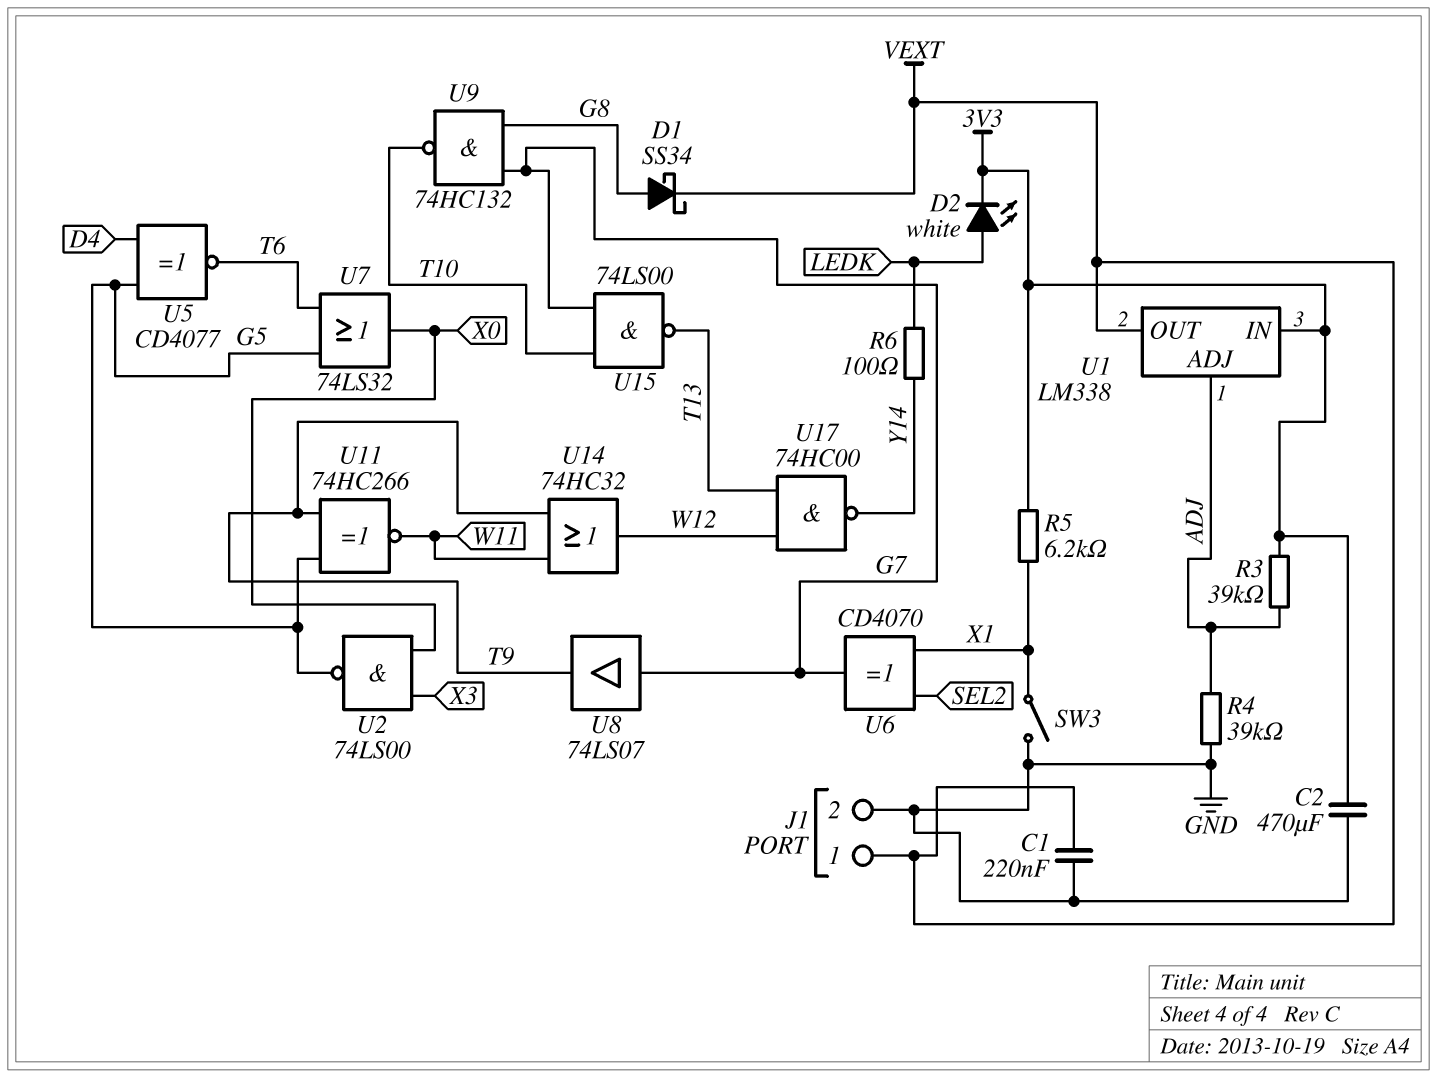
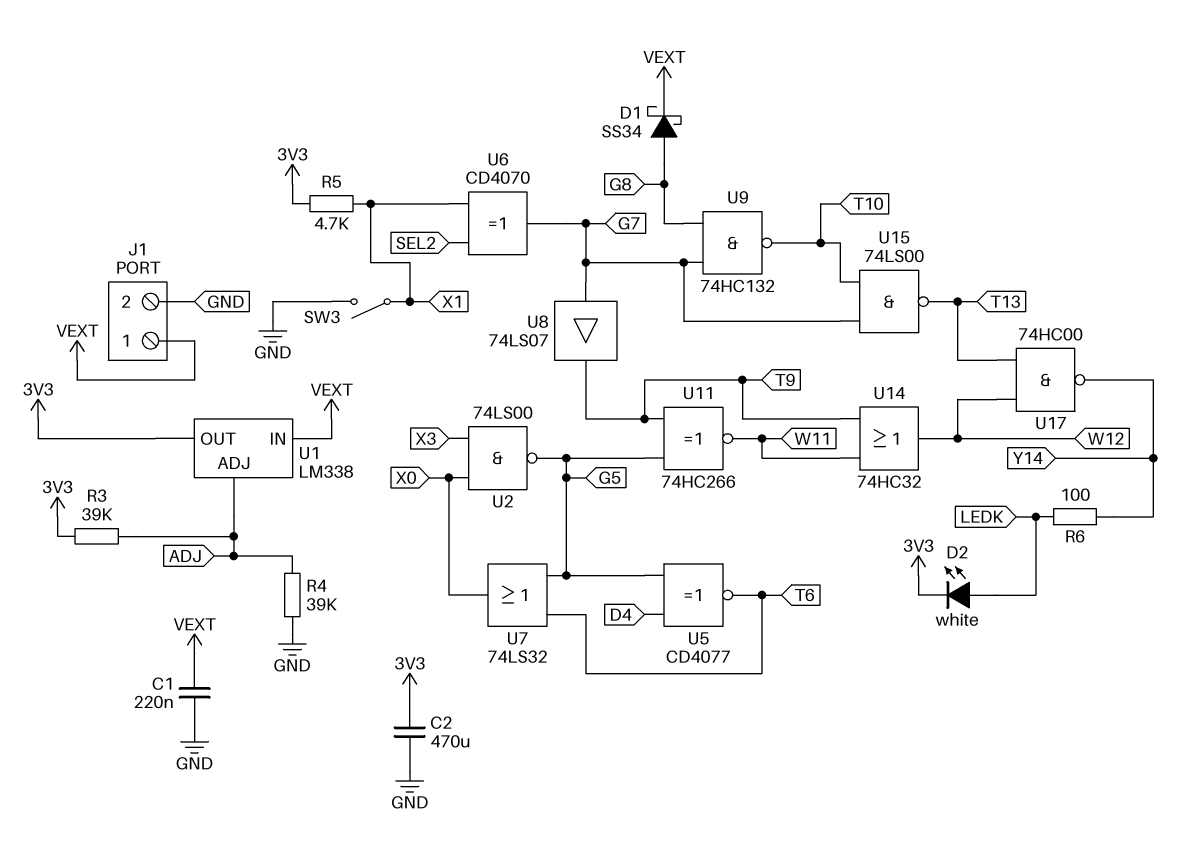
R5: 6.2k (3V3, X1) -> 4.7k (3V3, X1)
U1 pin IN: 3V3 -> VEXT
U1 pin OUT: VEXT -> 3V3

